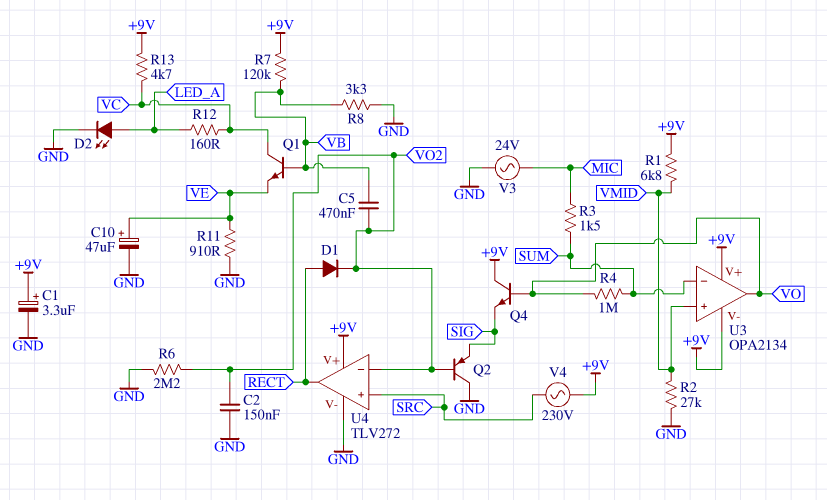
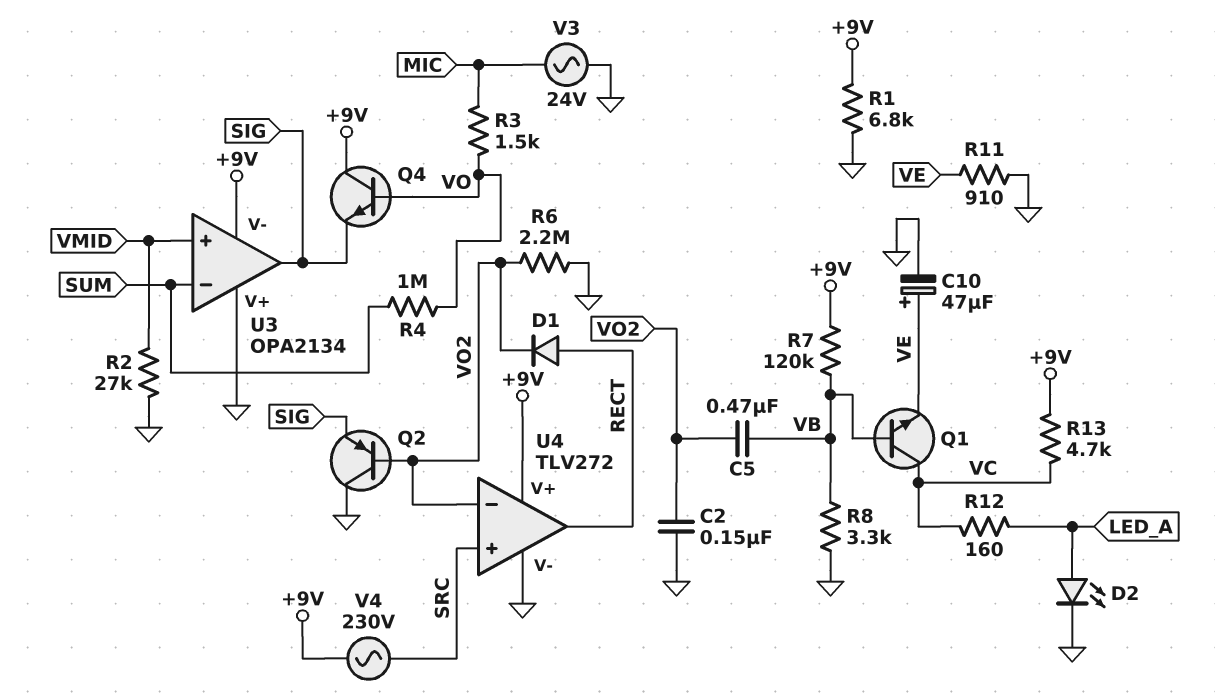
C1: 3.3uF (plus +9V, minus GND) -> none
R1: 6.8k (+9V, VMID) -> 6.8k (+9V, GND)
R3: 1.5k (MIC, SUM) -> 1.5k (MIC, VO)
U3 pin V+: +9V -> GND
U3 pin out: VO -> SIG

